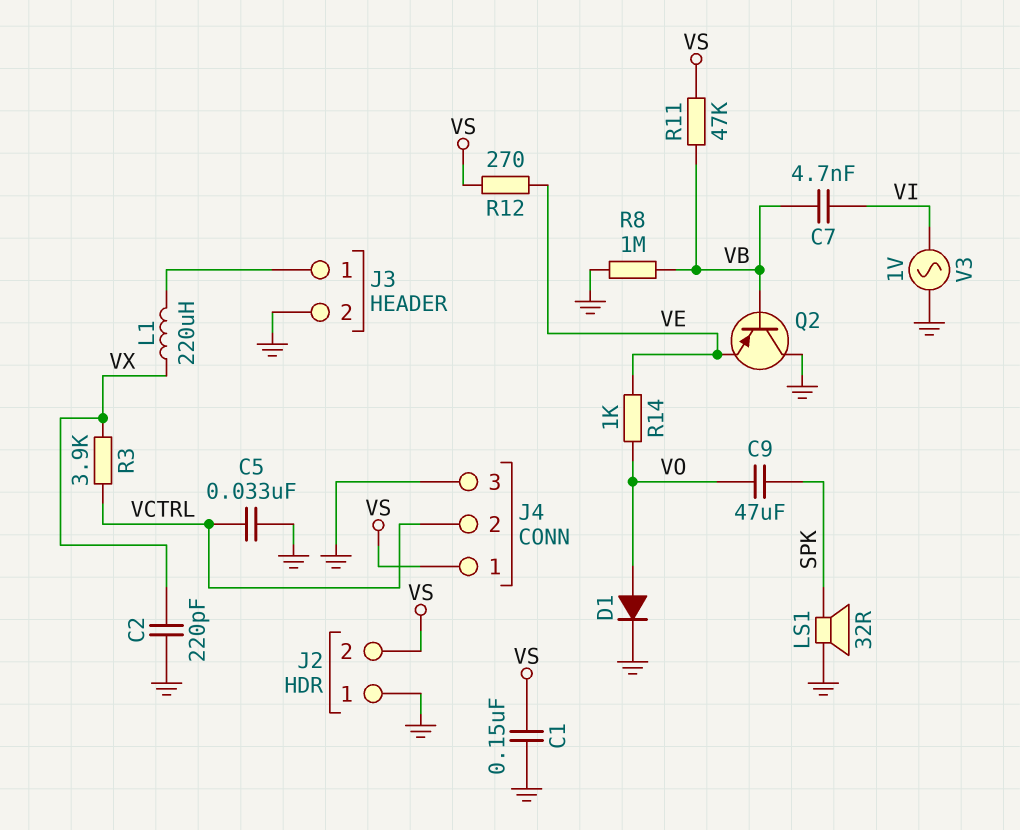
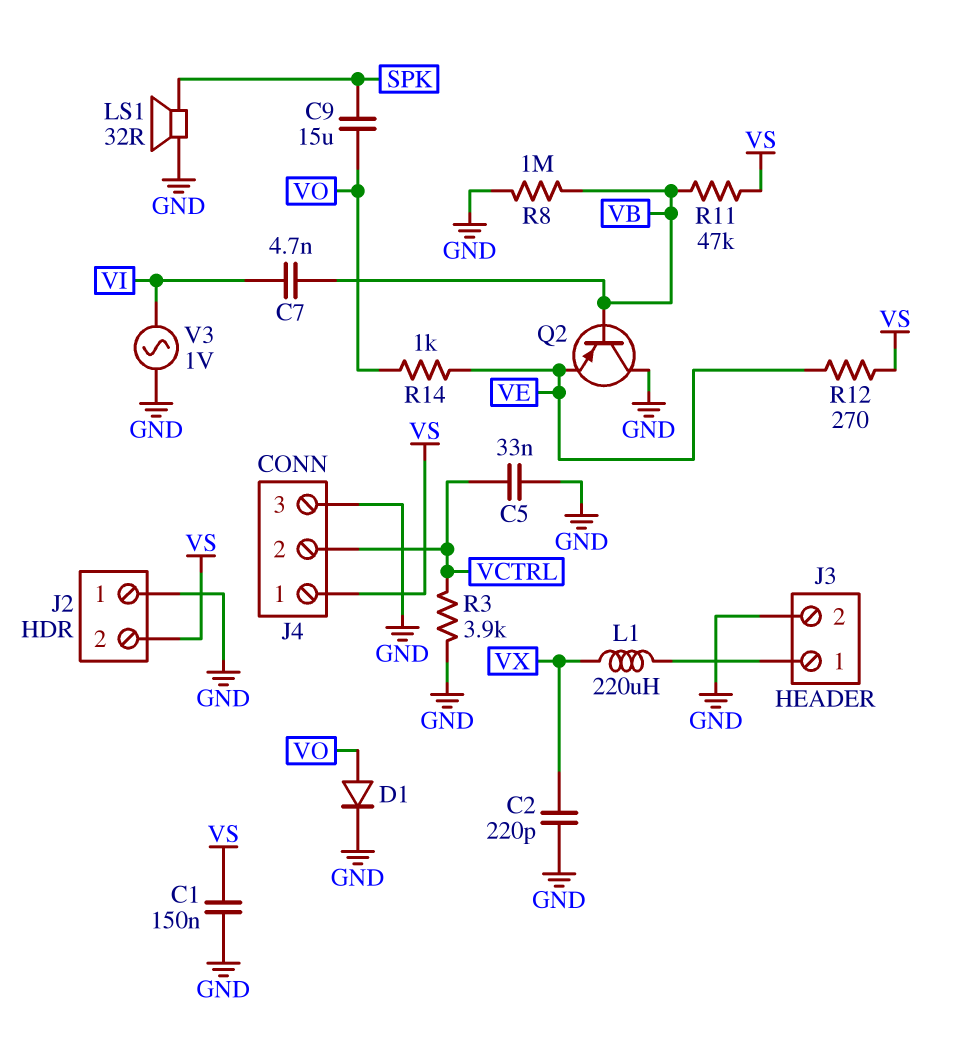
C9: 47uF (SPK, VO) -> 15uF (SPK, VO)
R3: 3.9k (VCTRL, VX) -> 3.9k (GND, VCTRL)

